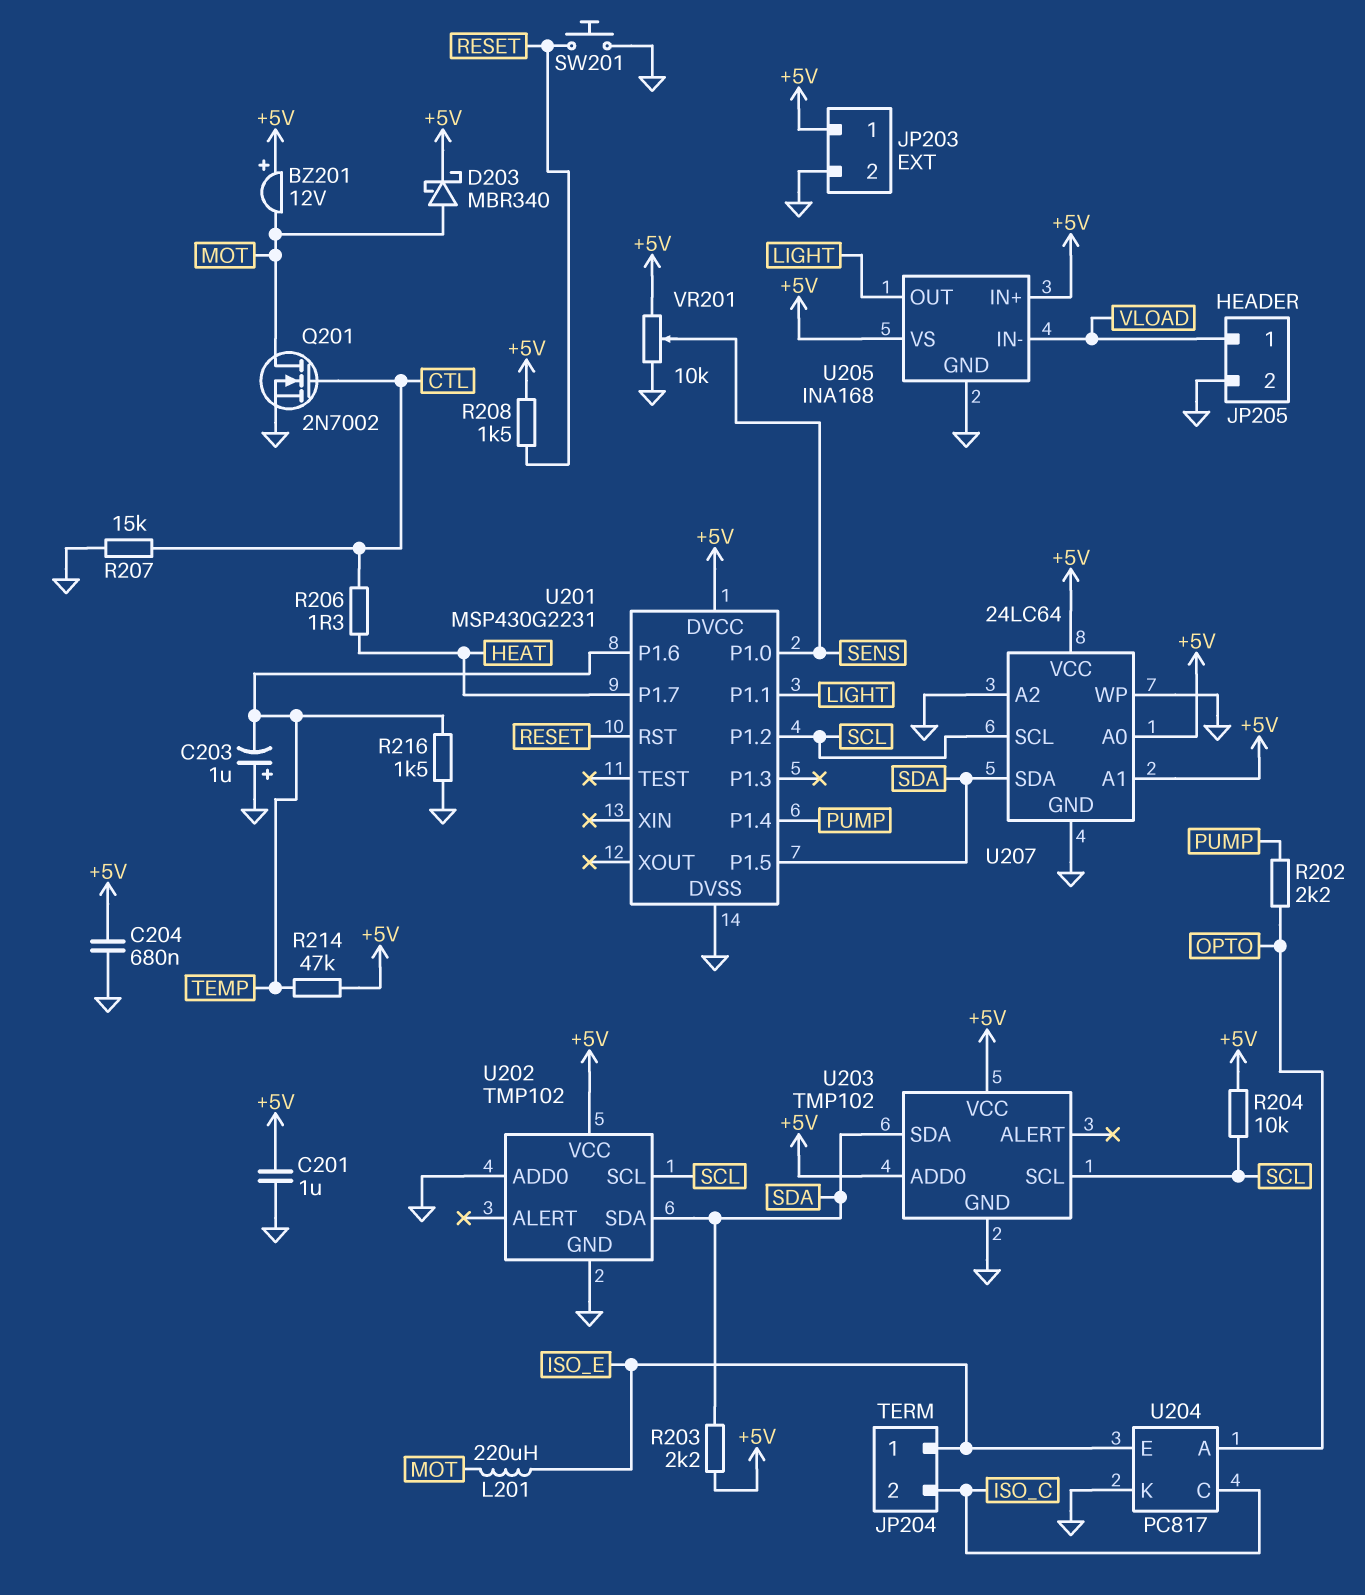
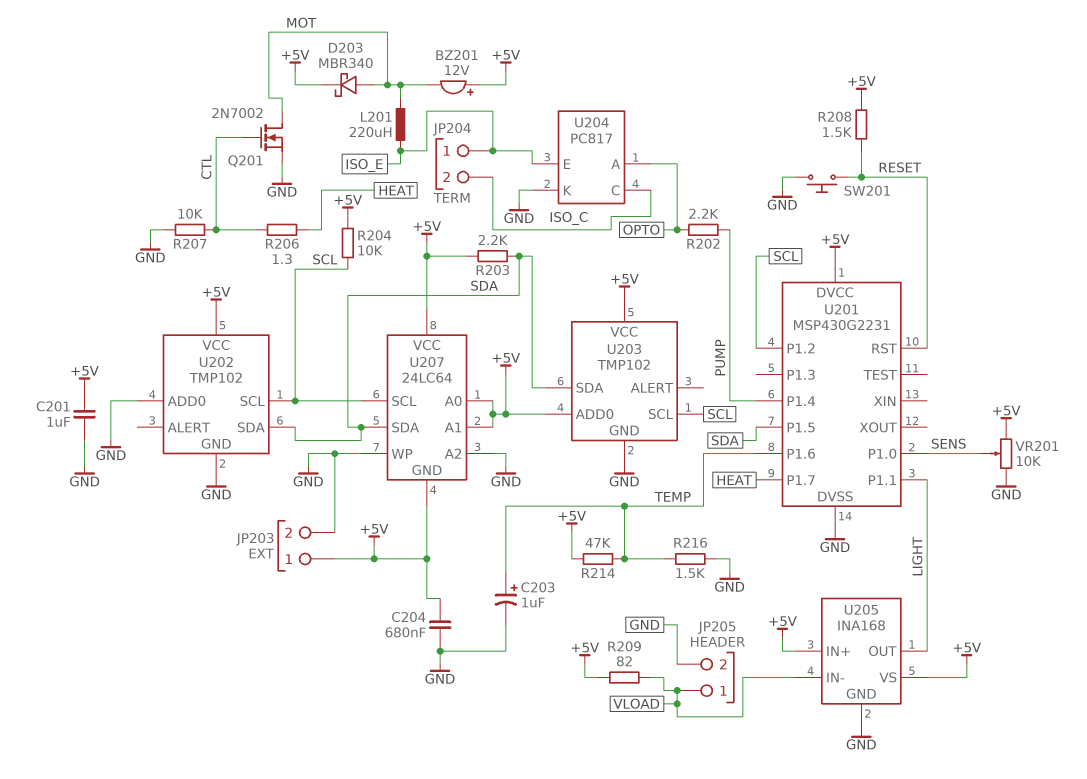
C203: 1uF (plus GND, minus TEMP) -> 1uF (plus TEMP, minus GND)
R207: 15k (CTL, GND) -> 10k (CTL, GND)
R209: none -> 82 (+5V, VLOAD)
U207 pin GND: GND -> +5V

